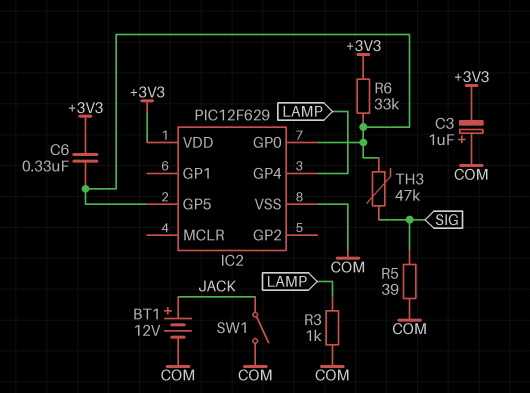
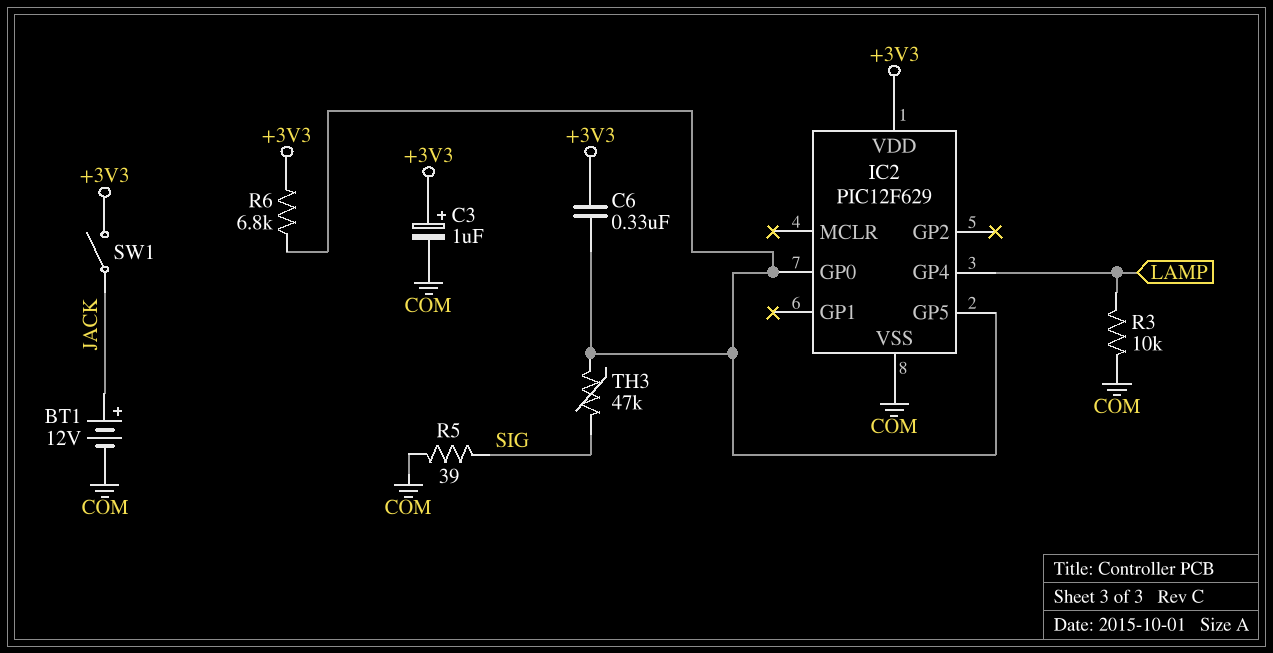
C3: 1uF (plus COM, minus +3V3) -> 1uF (plus +3V3, minus COM)
R3: 1k (COM, LAMP) -> 10k (COM, LAMP)
R6: 33k (+3V3, IC2/GP0) -> 6.8k (+3V3, IC2/GP0)
SW1: switch (COM, JACK) -> switch (+3V3, JACK)

